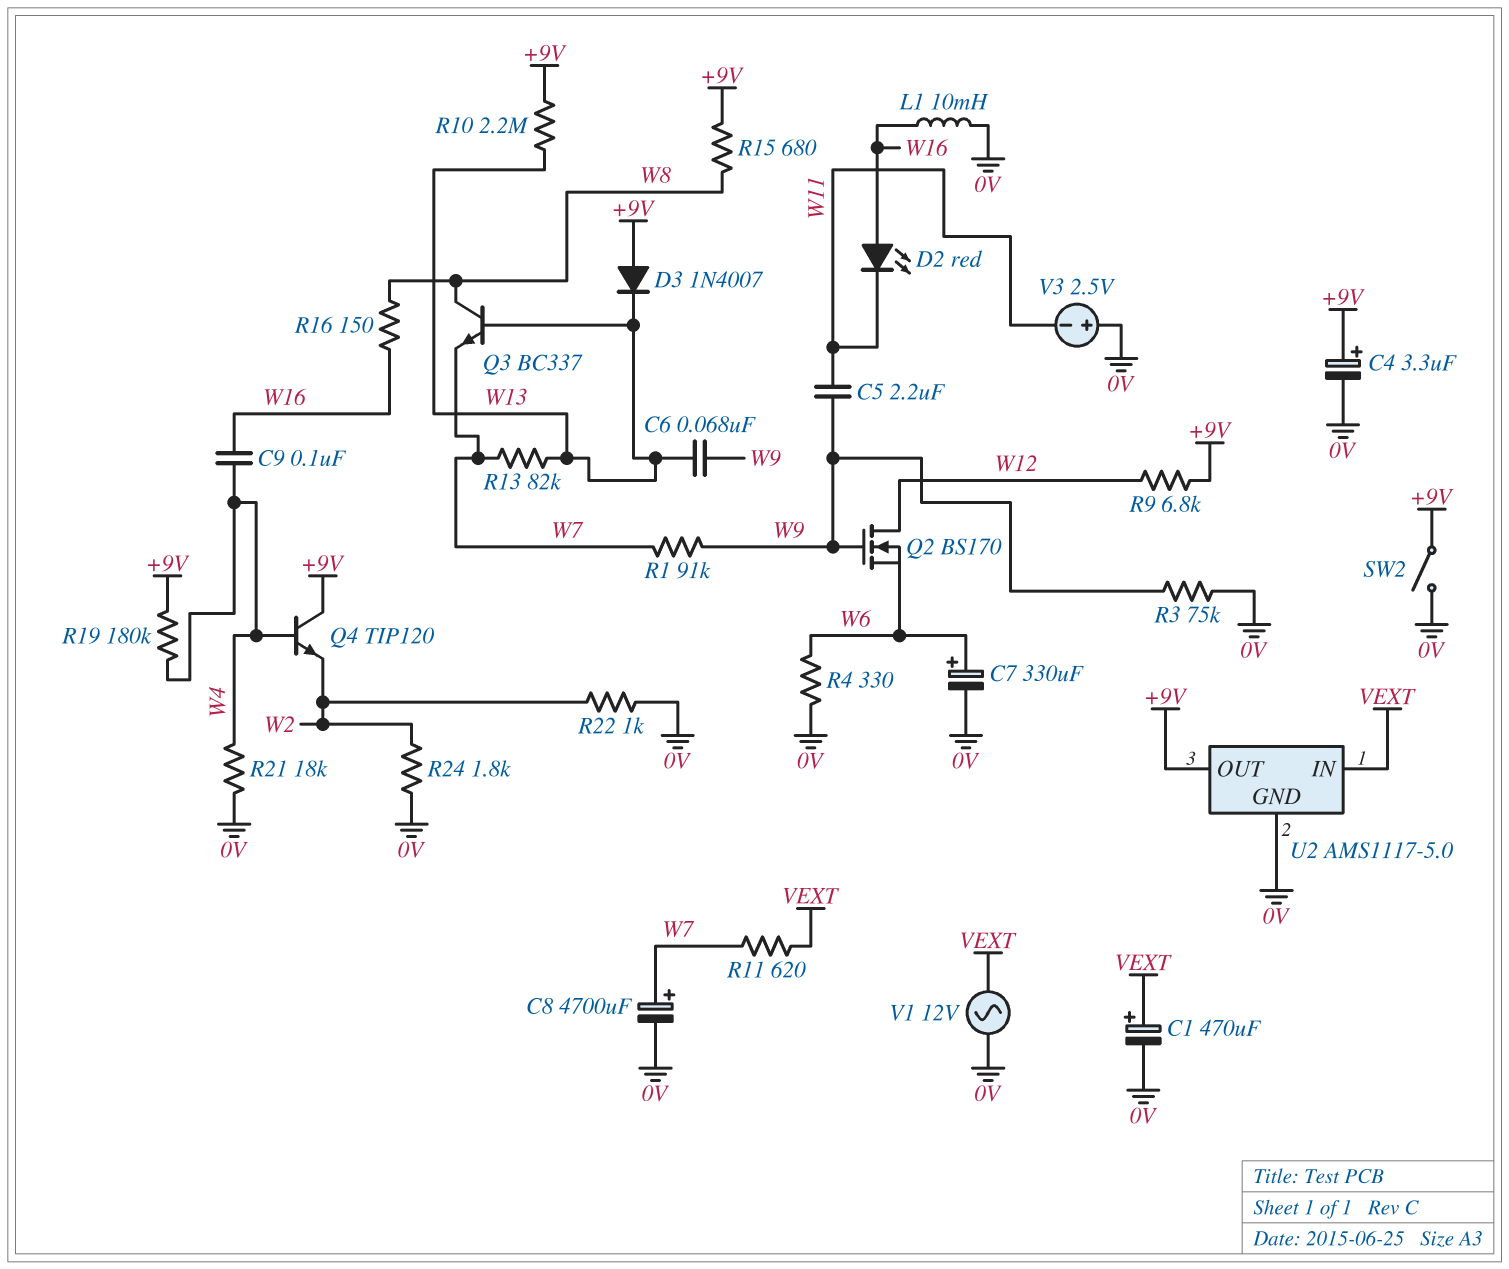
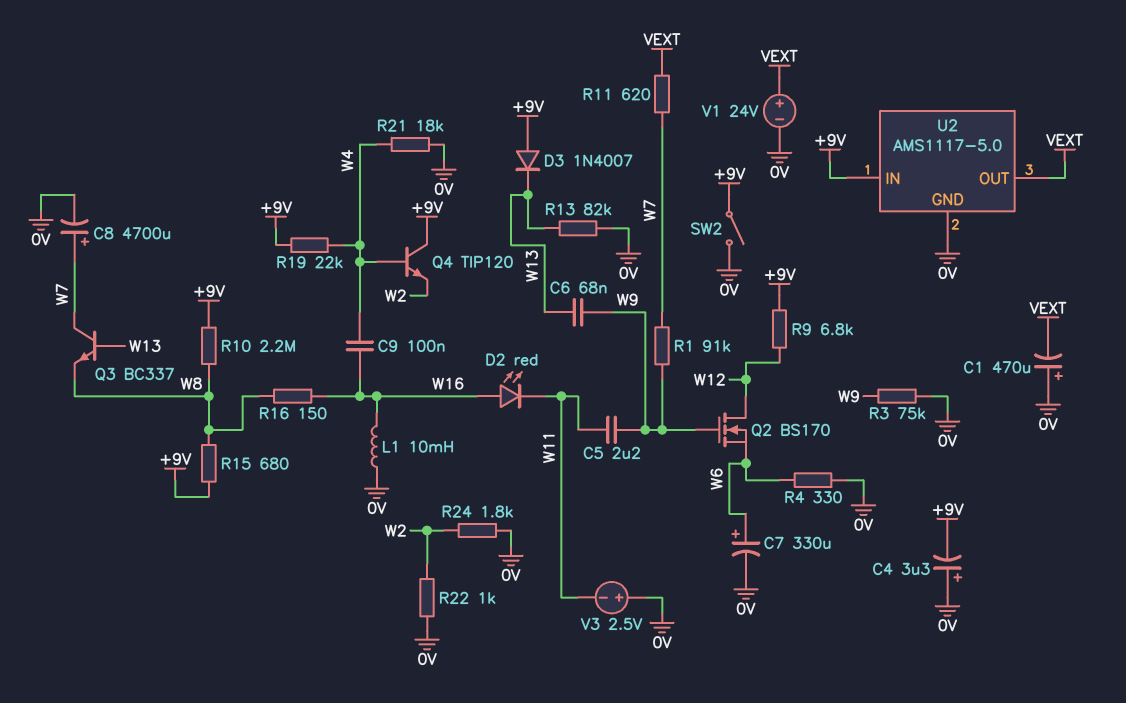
C1: 470uF (plus VEXT, minus 0V) -> 470uF (plus 0V, minus VEXT)
C4: 3.3uF (plus +9V, minus 0V) -> 3.3uF (plus 0V, minus +9V)
Q3: NPN BC337 (B W13, C W8, E W7) -> NPN BC337 (B W13, C W7, E W8)
R10: 2.2M (+9V, W13) -> 2.2M (+9V, W8)
R13: 82k (W7, W13) -> 82k (0V, W13)
R19: 180k (+9V, W4) -> 22k (+9V, W4)
U2 pin IN: VEXT -> +9V
U2 pin OUT: +9V -> VEXT
V1: AC 12V (0V, VEXT) -> 24V (plus VEXT, minus 0V)

